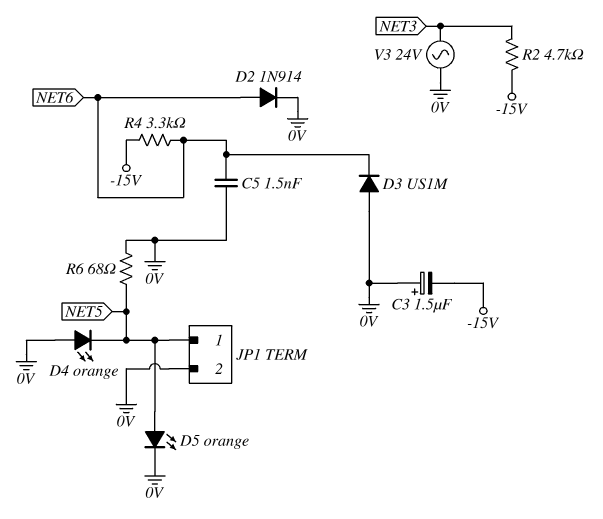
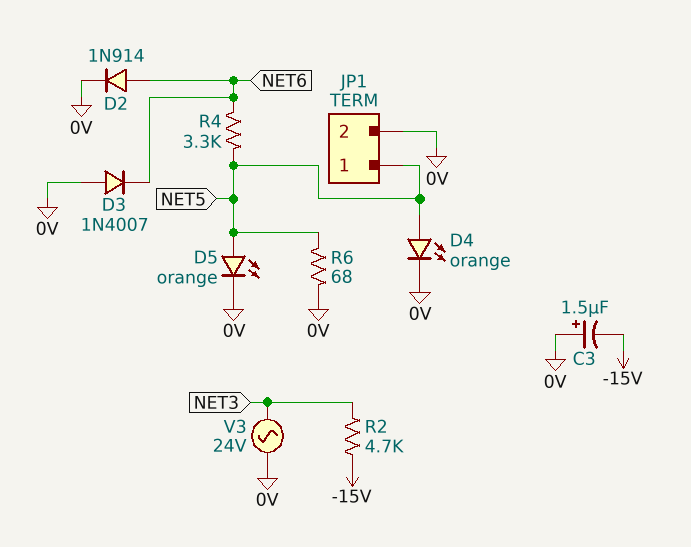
C5: 1.5nF (0V, NET6) -> none
D3: diode US1M (A 0V, K NET6) -> diode 1N4007 (A 0V, K NET6)
D4: LED orange (A 0V, K NET5) -> LED orange (A NET5, K 0V)
R4: 3.3k (-15V, NET6) -> 3.3k (NET5, NET6)

